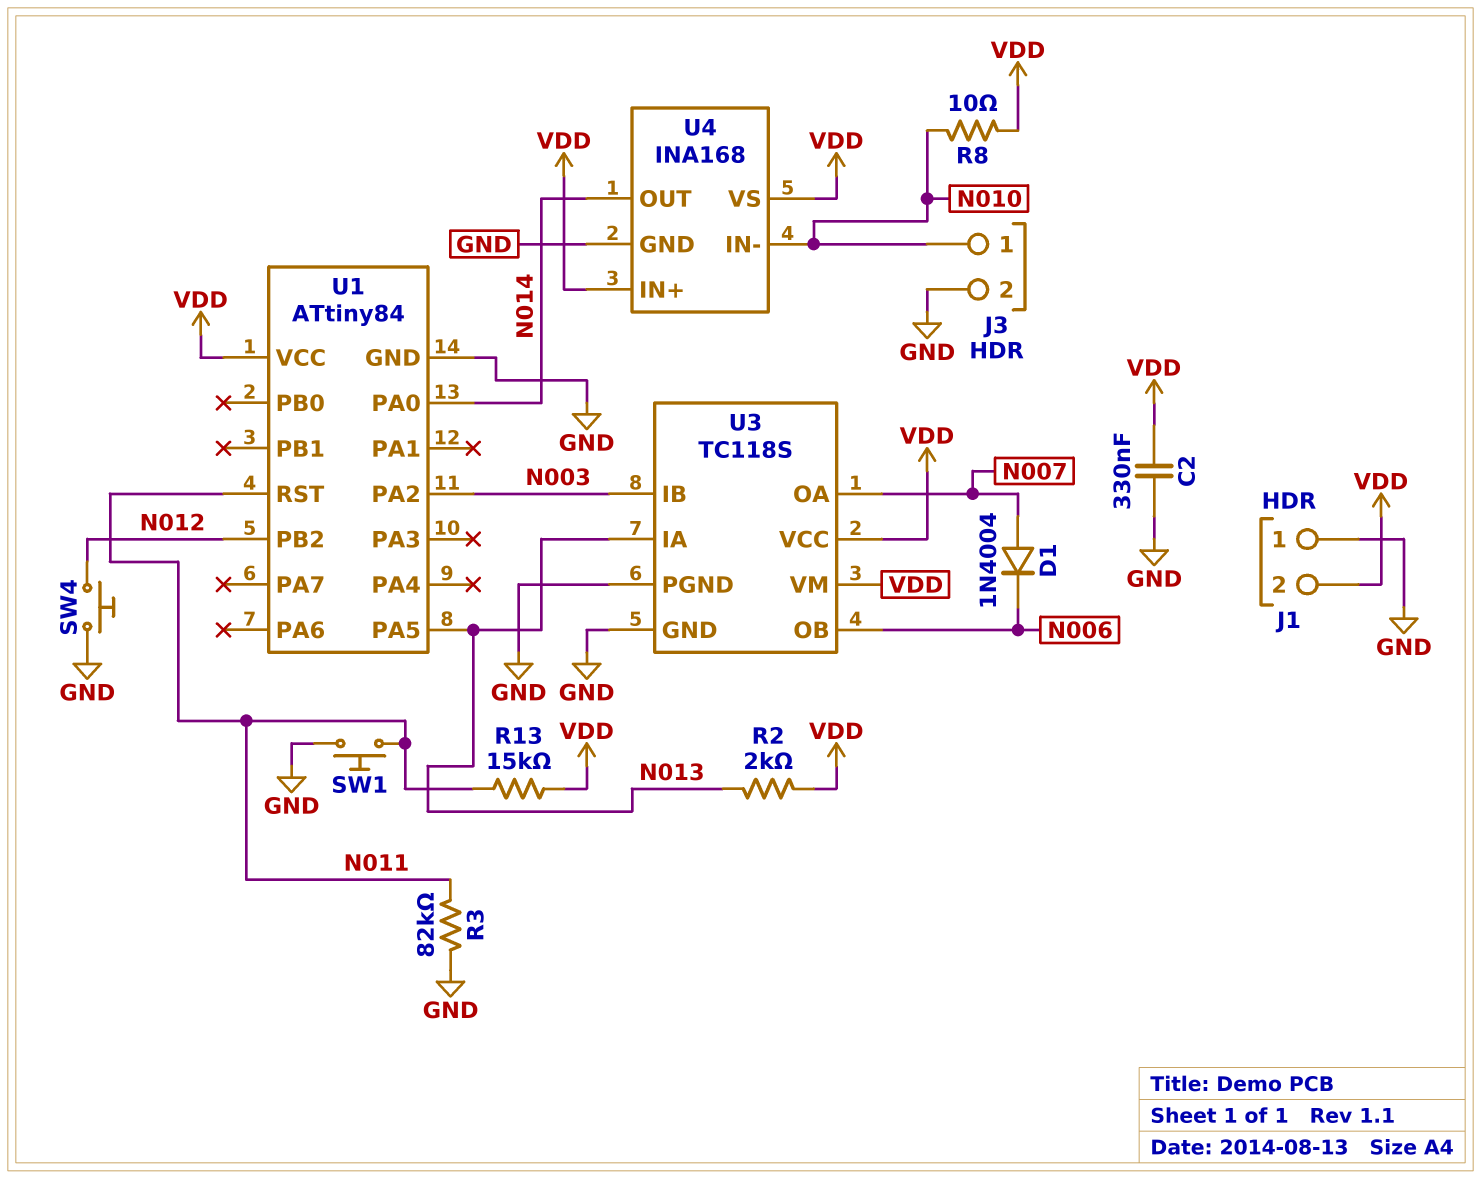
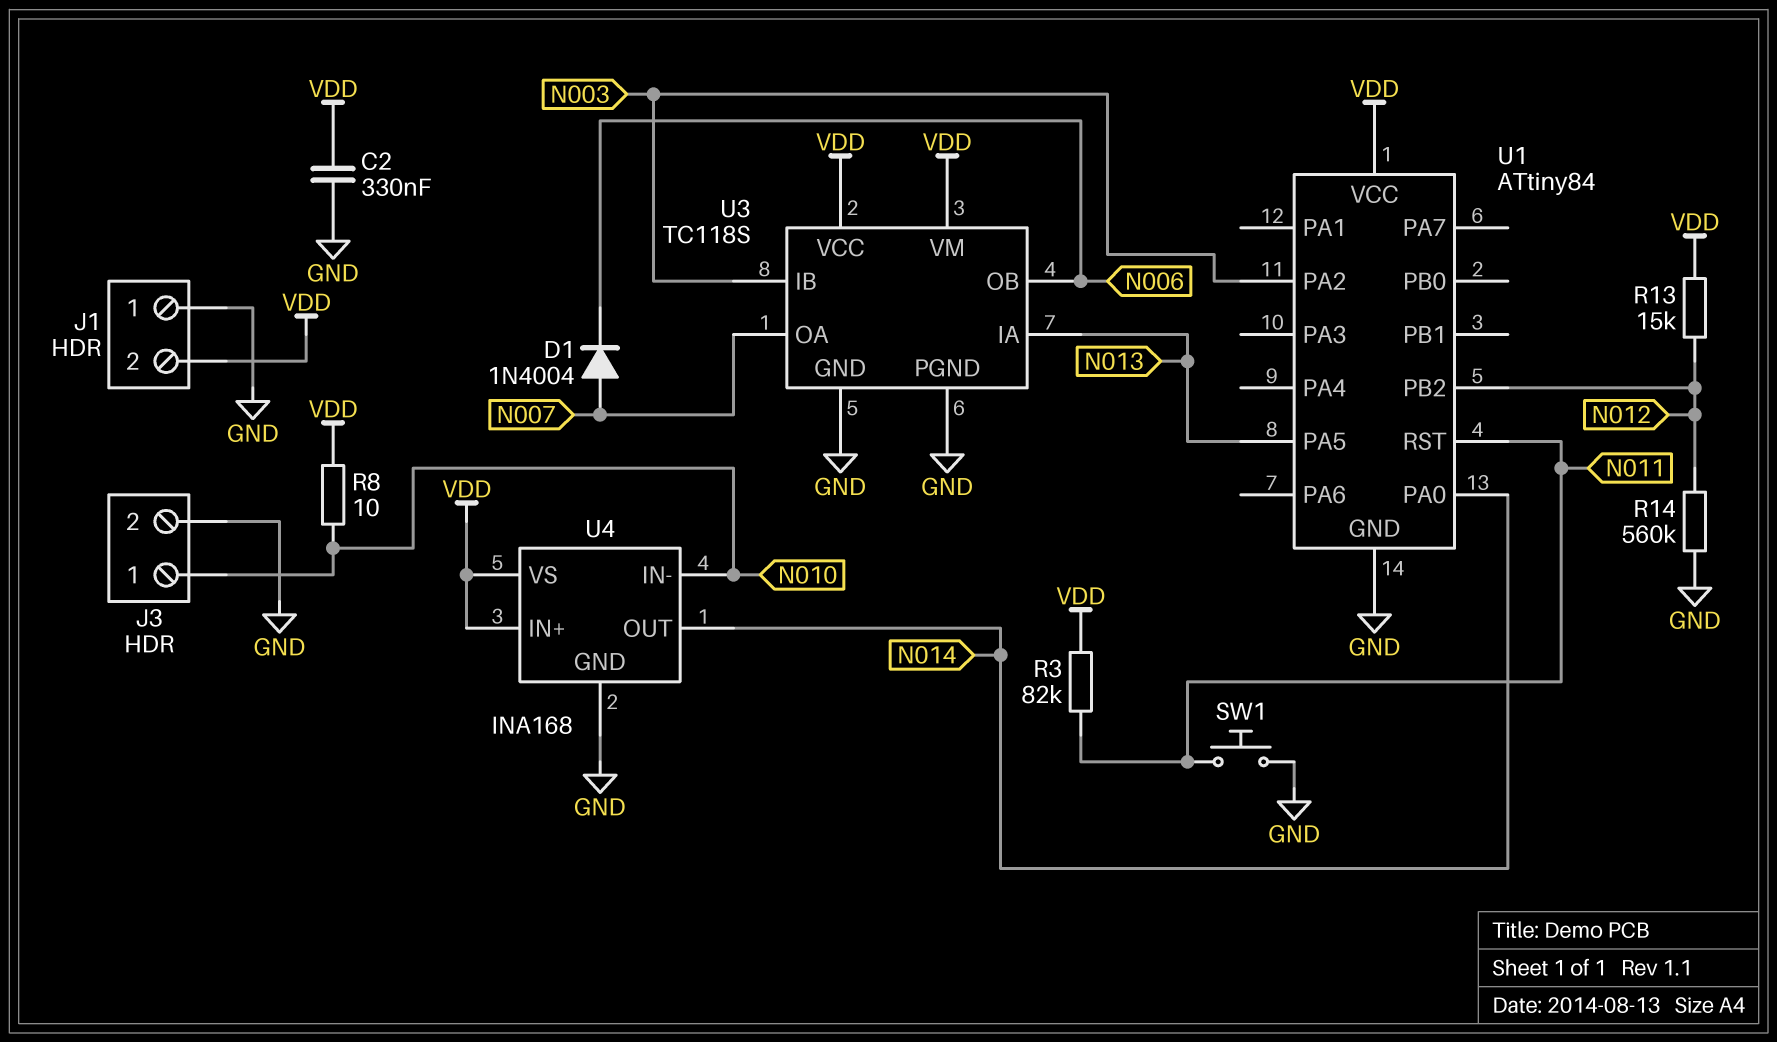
R2: 2k (N013, VDD) -> none
R3: 82k (GND, N011) -> 82k (N011, VDD)
R13: 15k (N011, VDD) -> 15k (N012, VDD)
R14: none -> 560k (GND, N012)
SW4: button (GND, N012) -> none

